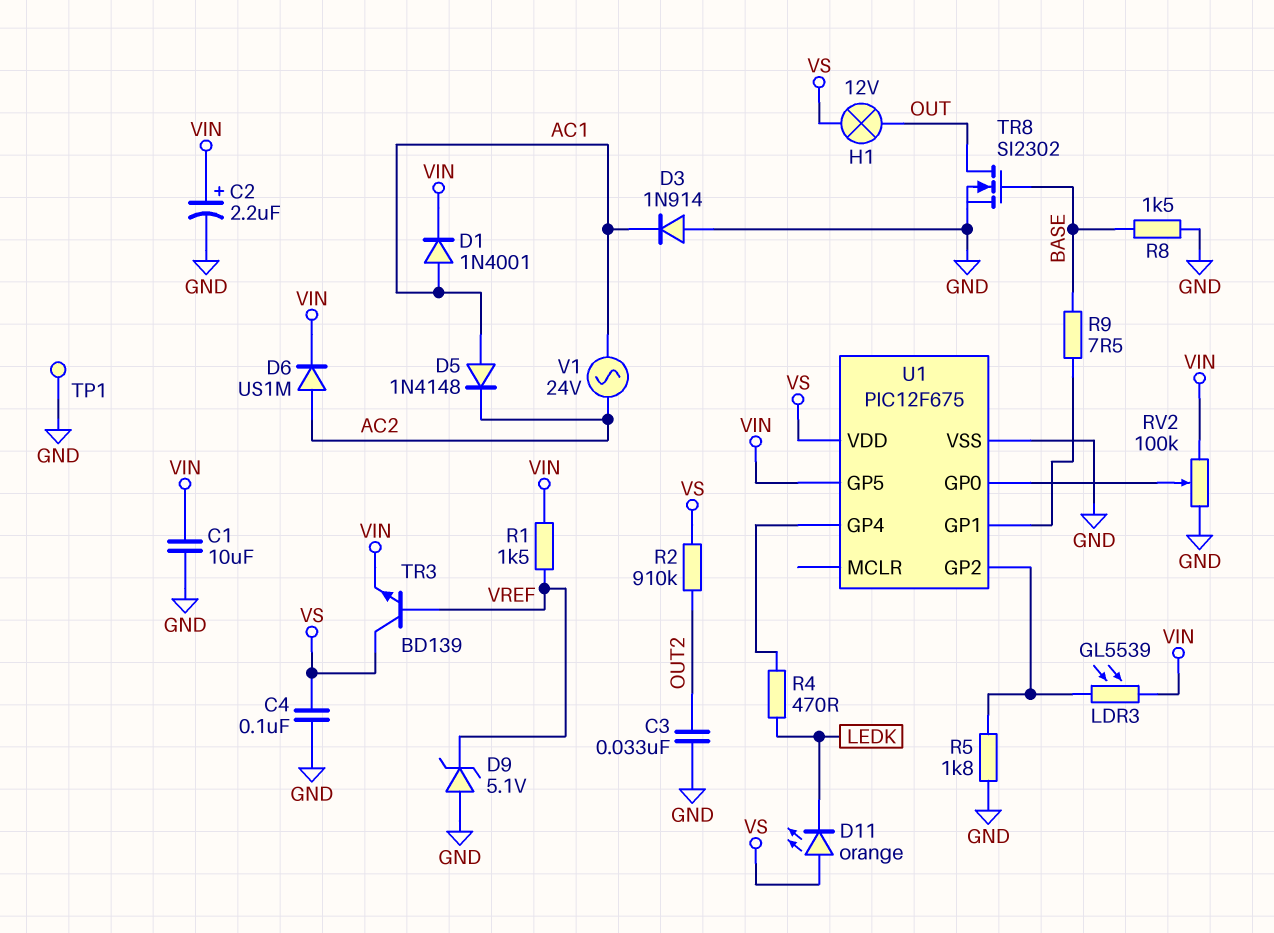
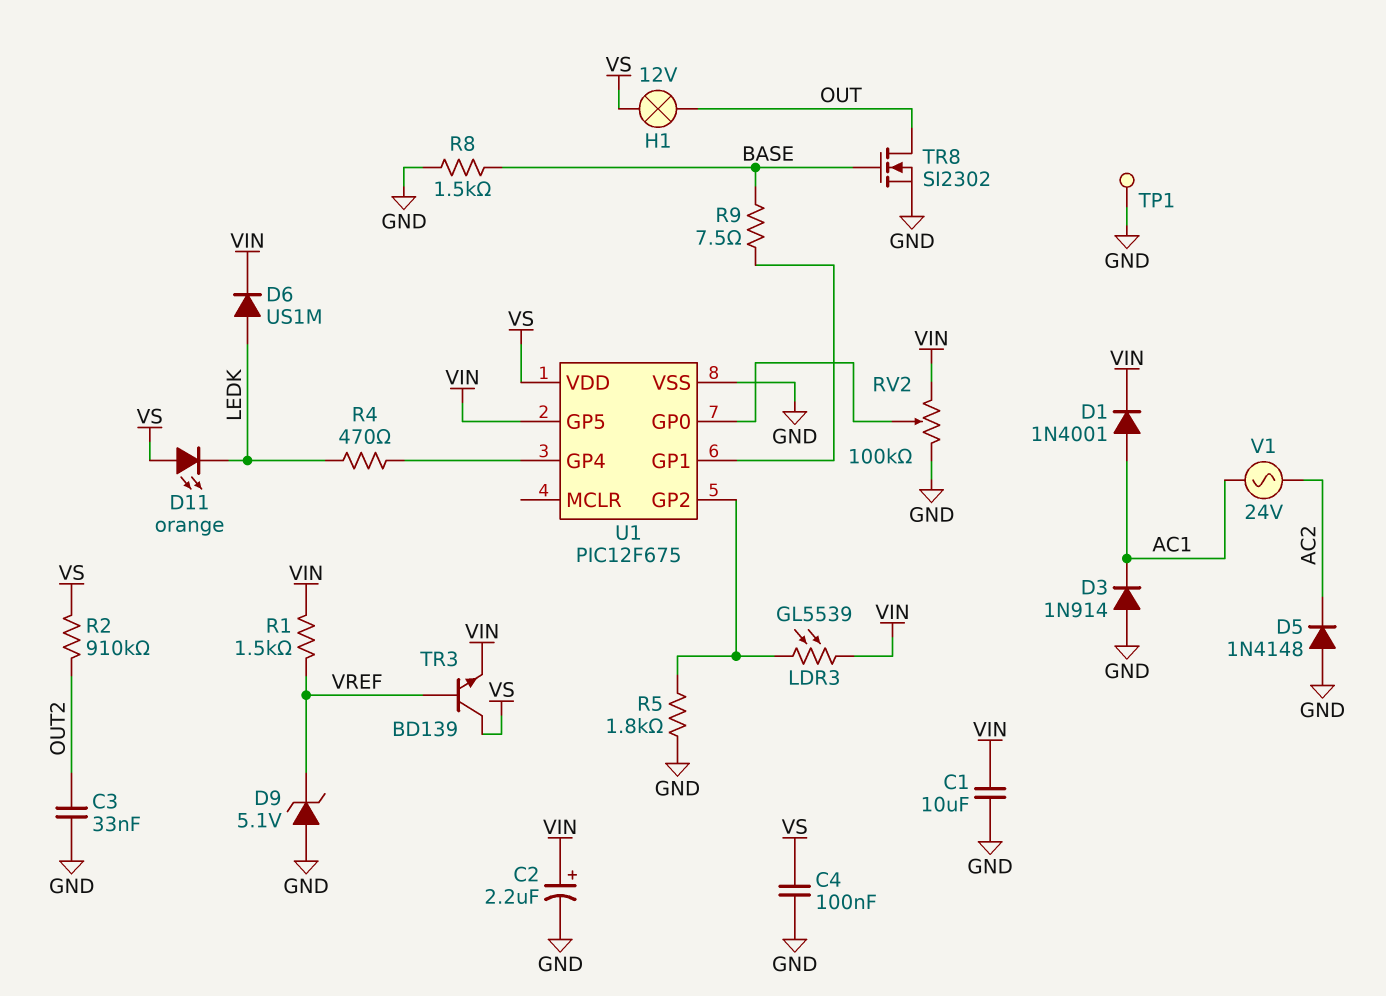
D5: diode 1N4148 (A AC1, K AC2) -> diode 1N4148 (A GND, K AC2)
D6: diode US1M (A AC2, K VIN) -> diode US1M (A LEDK, K VIN)

